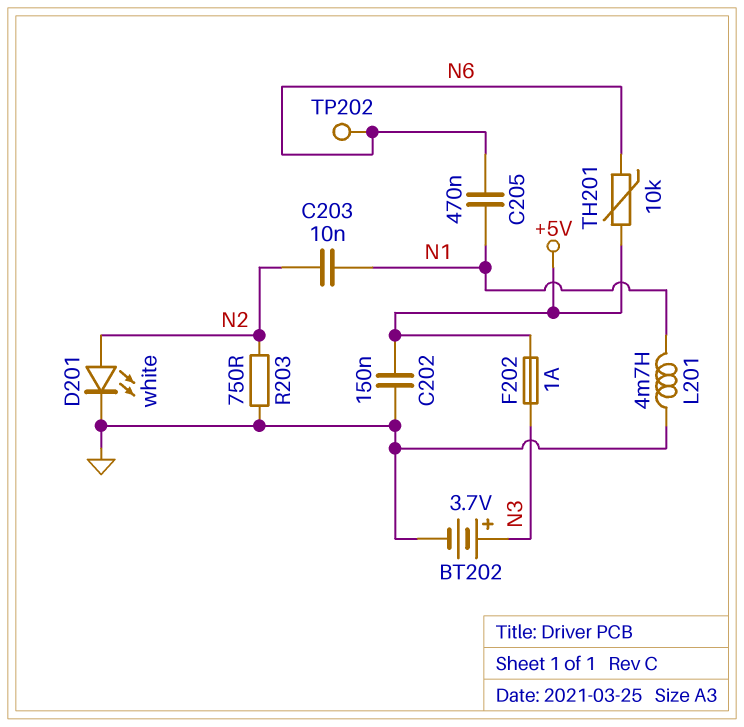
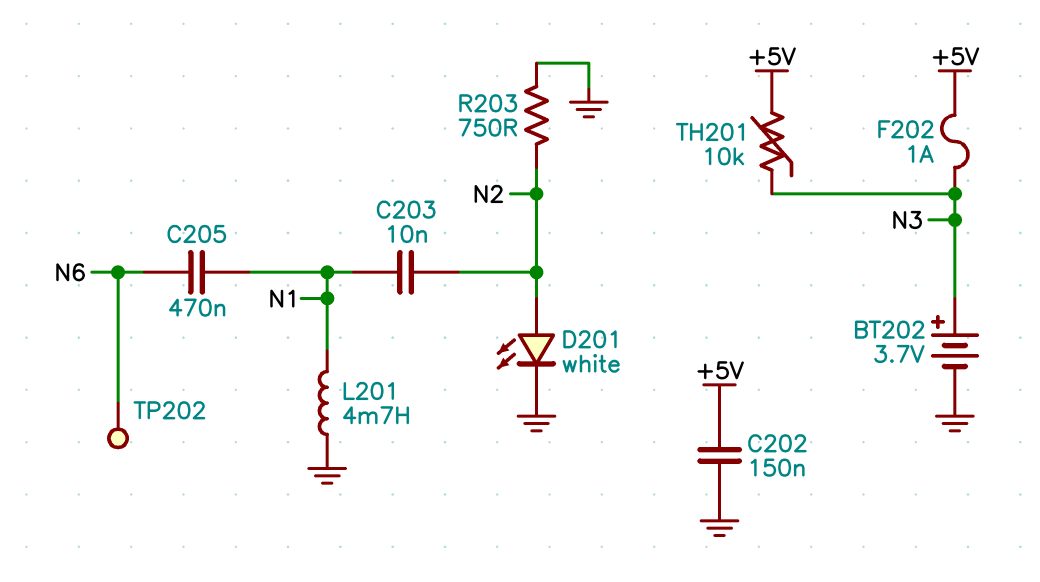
TH201: 10k (+5V, N6) -> 10k (+5V, N3)

